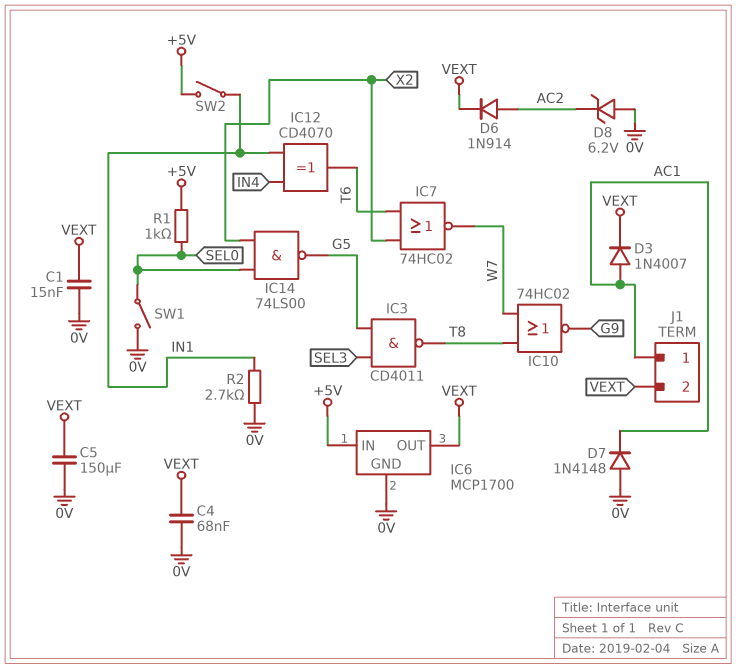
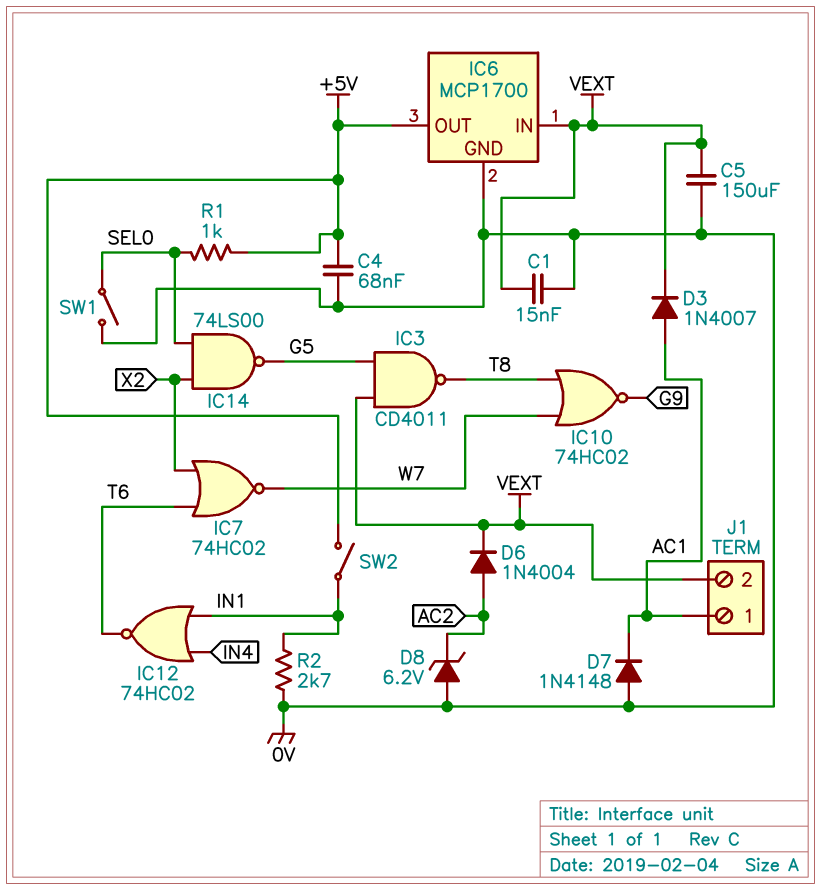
C4: 68nF (0V, VEXT) -> 68nF (+5V, 0V)
D6: diode 1N914 (A AC2, K VEXT) -> diode 1N4004 (A AC2, K VEXT)
IC3: NAND CD4011 (in G5, in SEL3, out T8) -> NAND CD4011 (in G5, in VEXT, out T8)
IC6 pin IN: +5V -> VEXT
IC6 pin OUT: VEXT -> +5V
IC12: XOR CD4070 (in IN1, in IN4, out T6) -> NOR 74HC02 (in IN1, in IN4, out T6)

